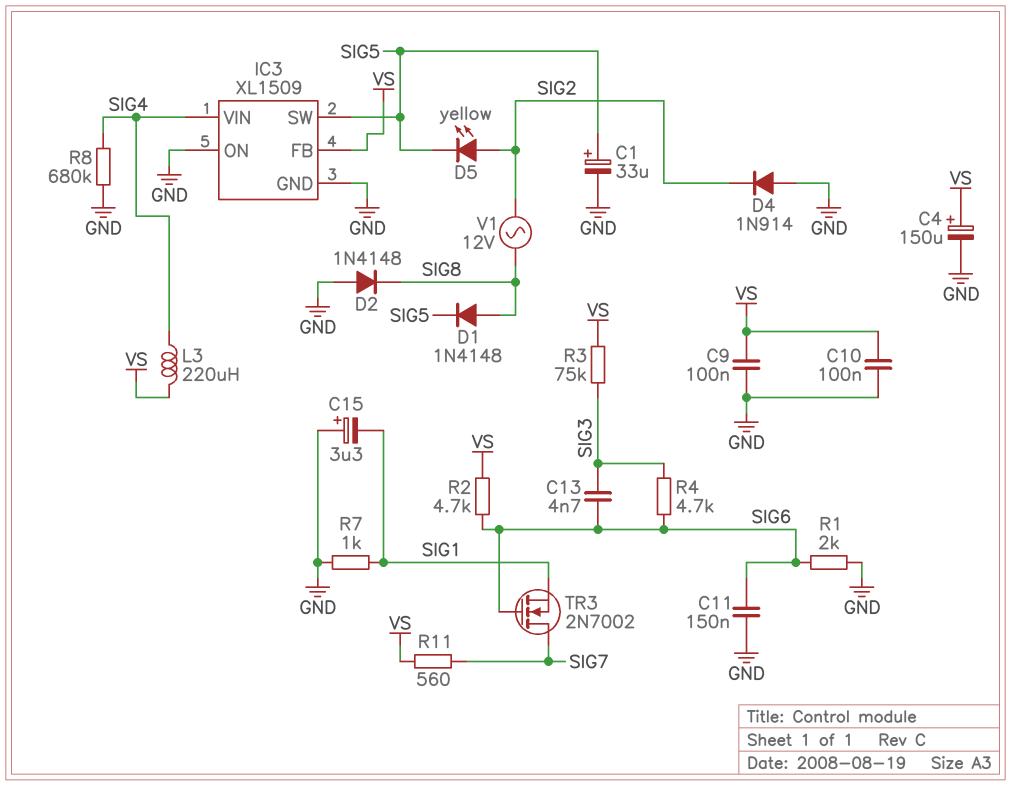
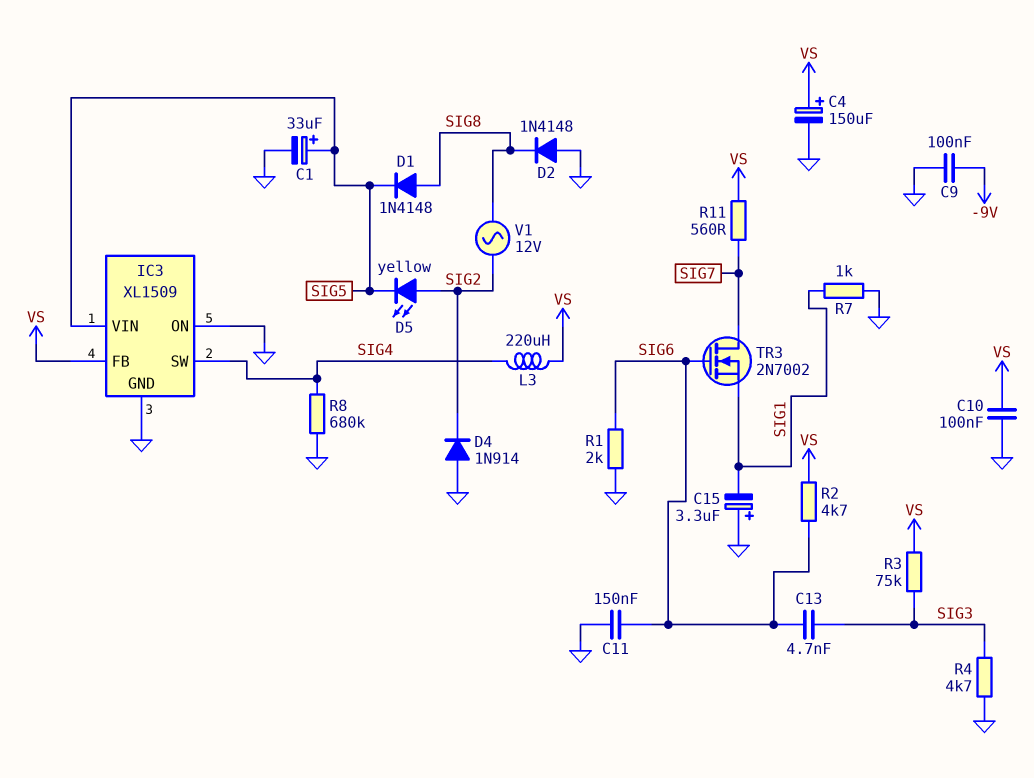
C9: 100nF (GND, VS) -> 100nF (-9V, GND)
IC3 pin SW: SIG5 -> SIG4
IC3 pin VIN: SIG4 -> SIG5
R4: 4.7k (SIG3, SIG6) -> 4.7k (GND, SIG3)

